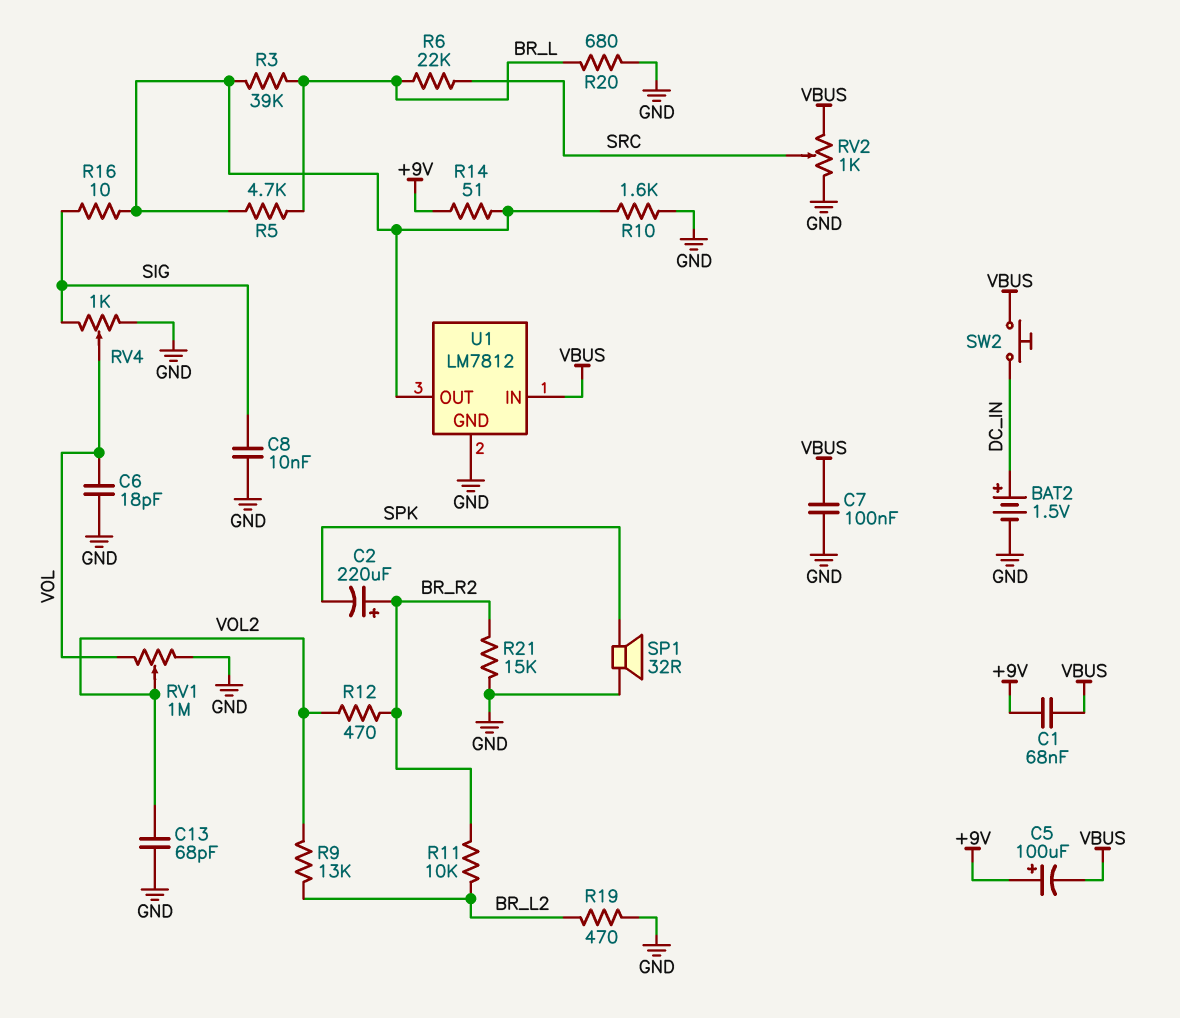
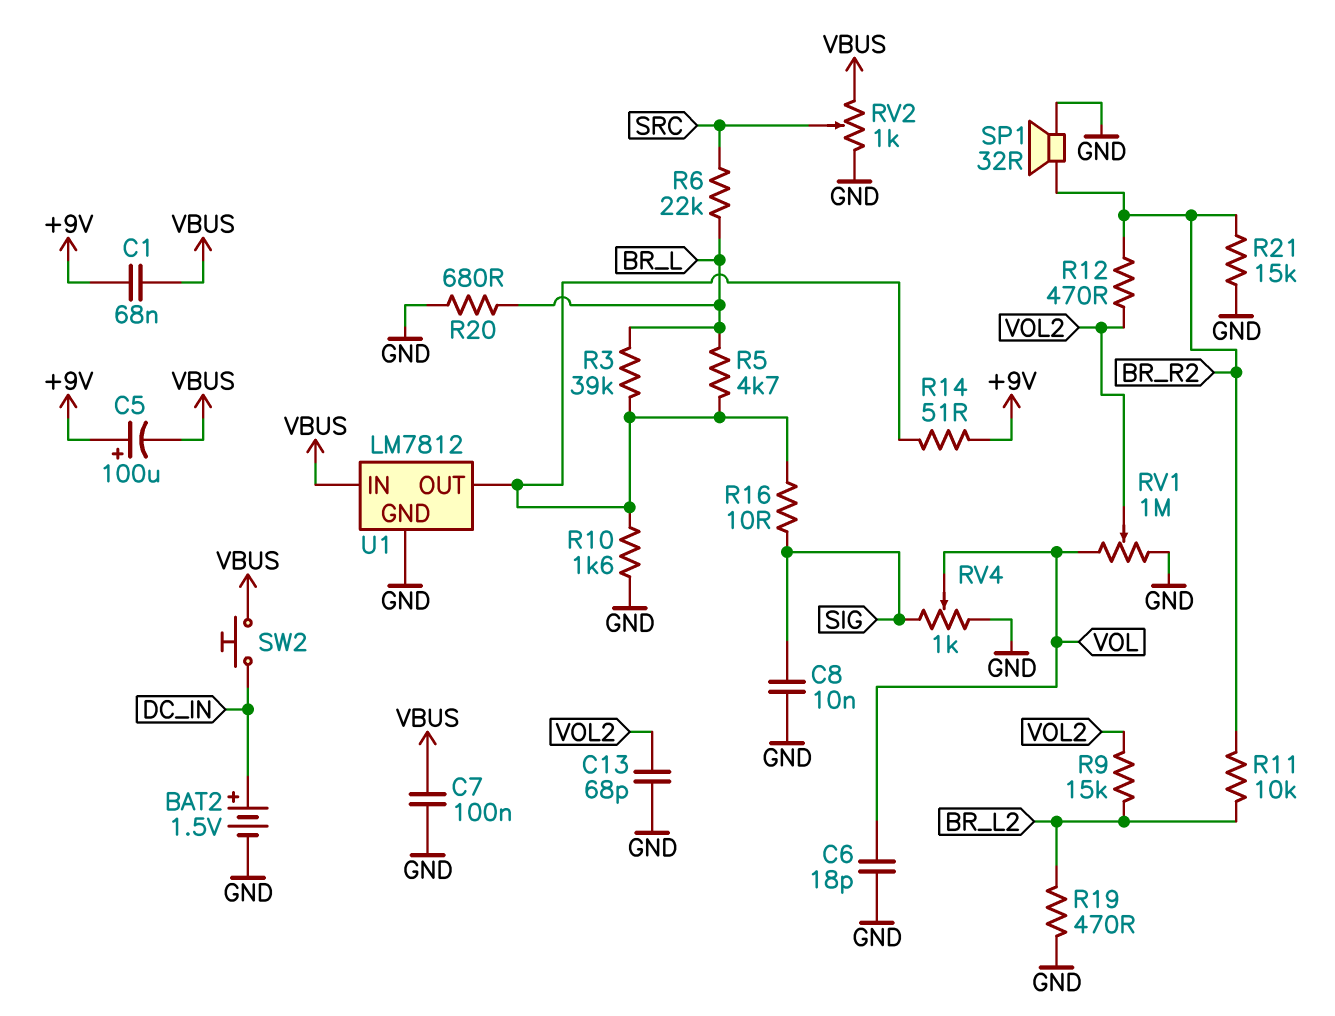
C2: 220uF (plus BR_R2, minus SPK) -> none
R9: 13k (BR_L2, VOL2) -> 15k (BR_L2, VOL2)
SP1: speaker 32R (GND, SPK) -> speaker 32R (BR_R2, GND)

